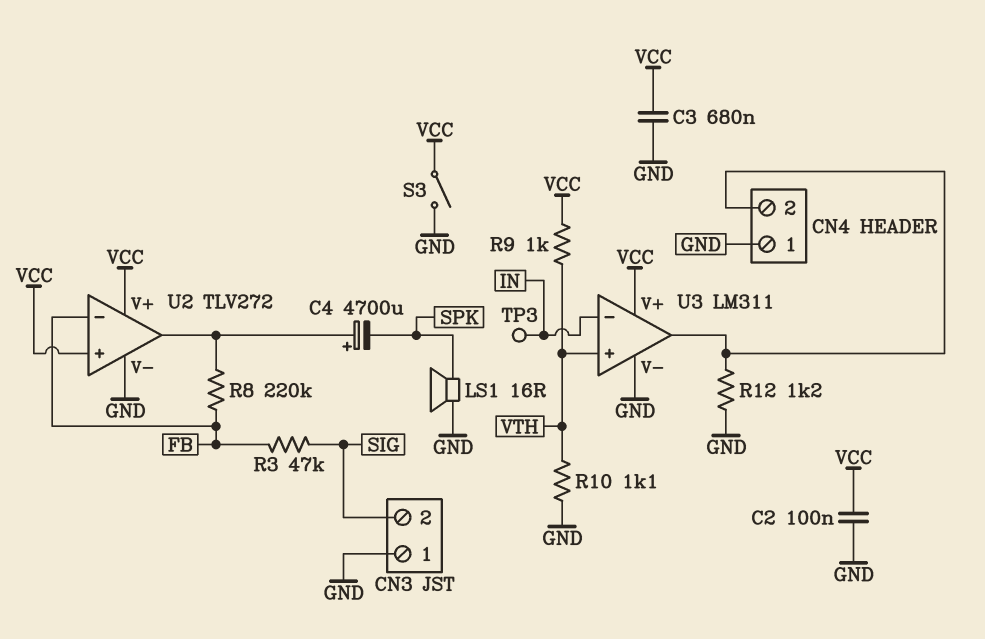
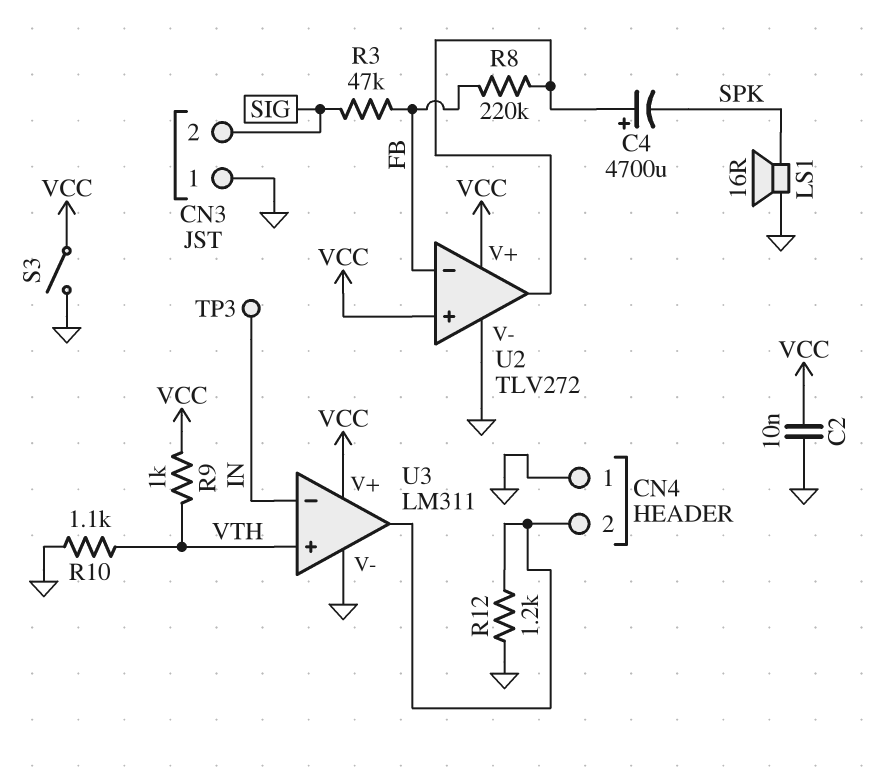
C2: 100nF (GND, VCC) -> 10nF (GND, VCC)
C3: 680nF (GND, VCC) -> none

